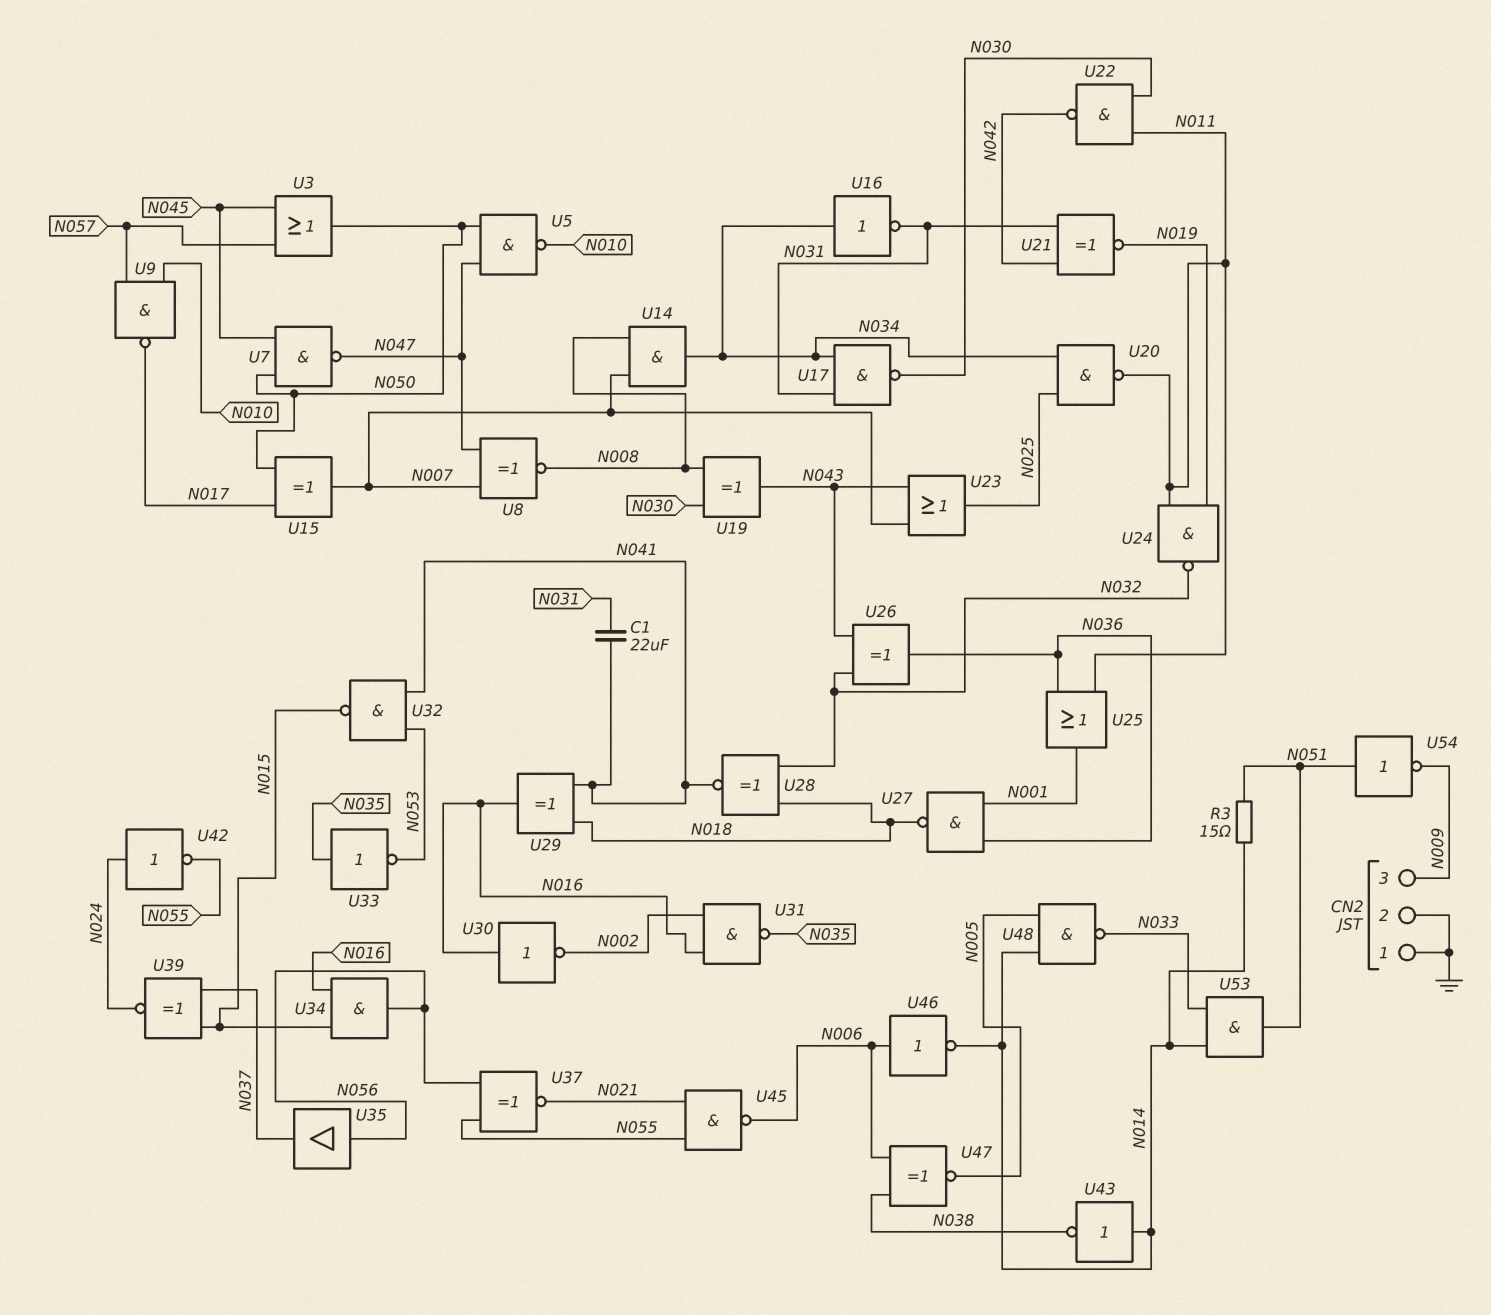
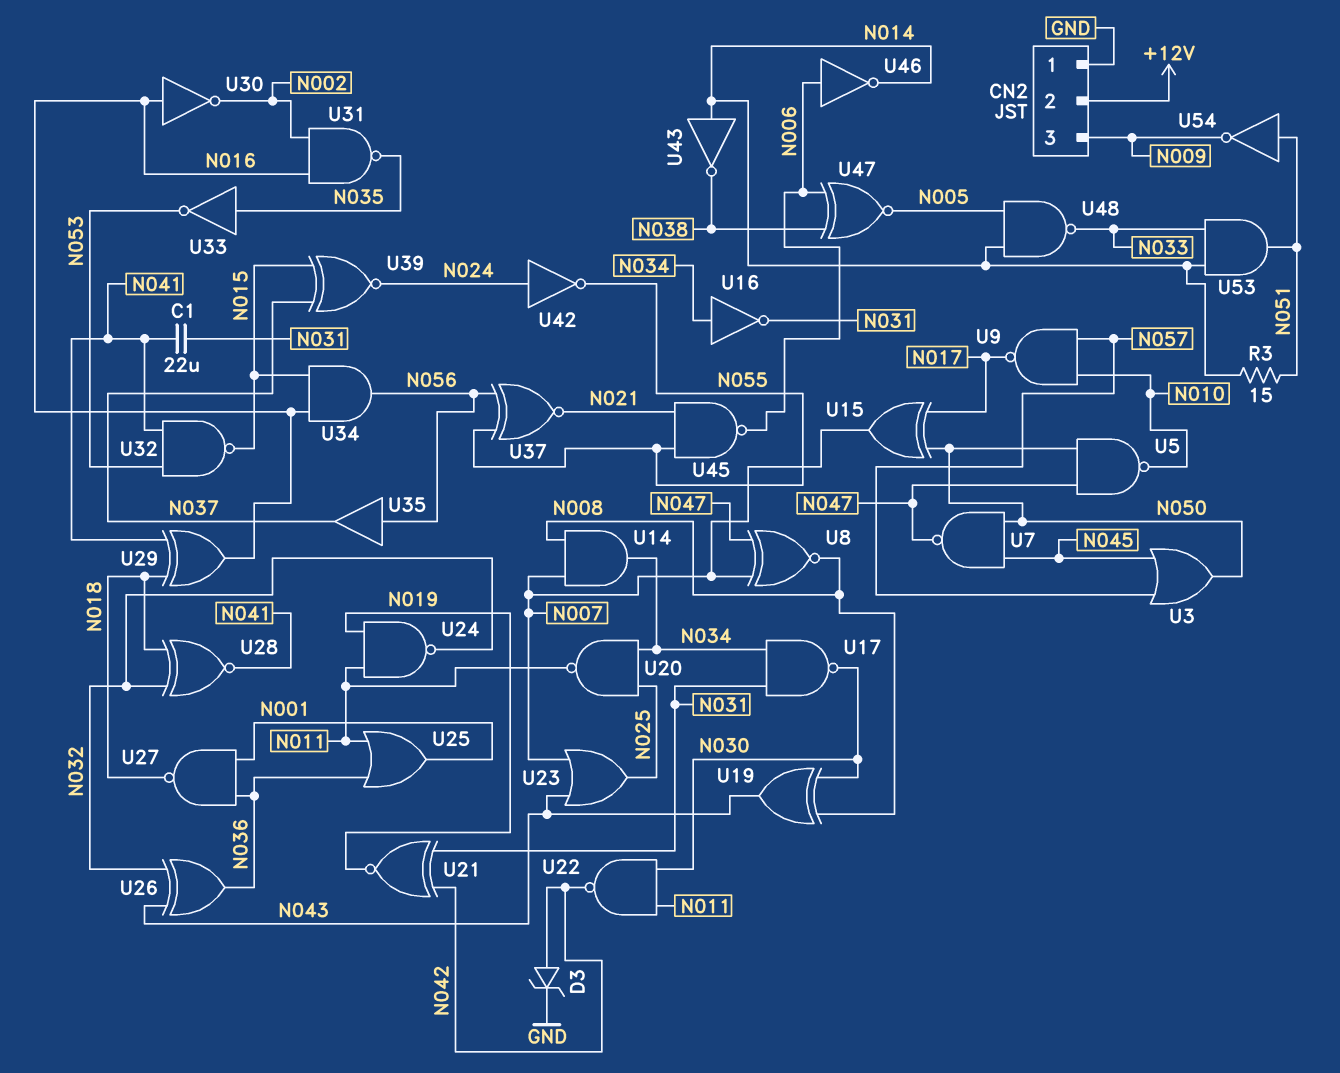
CN2 pin 2: GND -> +12V
D3: none -> zener (A N042, K GND)

